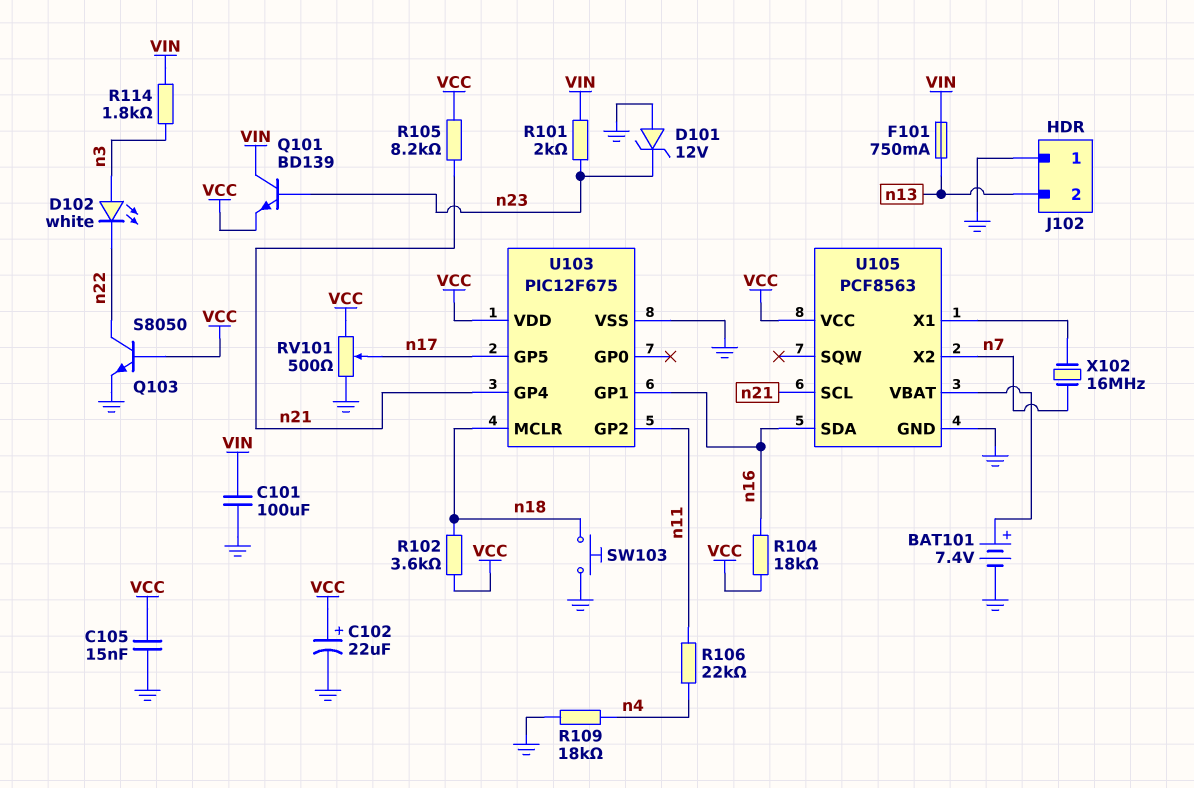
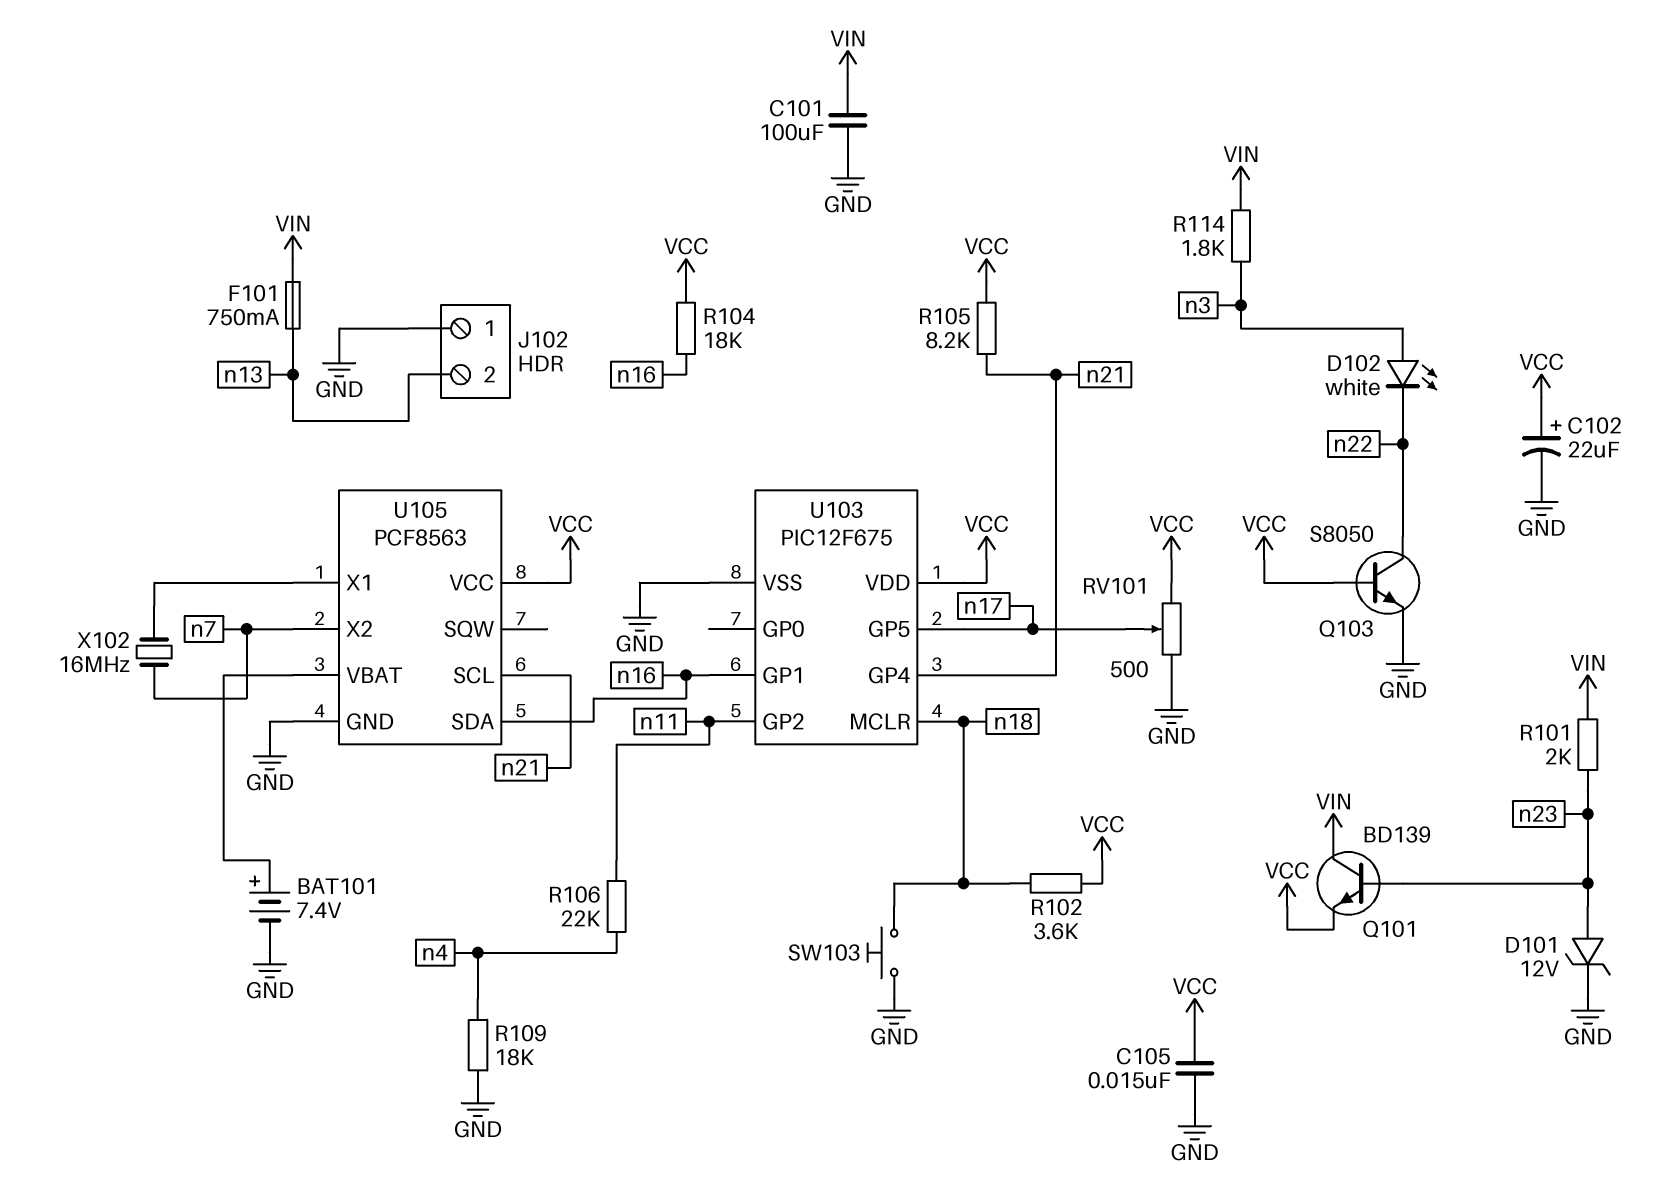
D101: zener 12V (A GND, K n23) -> zener 12V (A n23, K GND)

